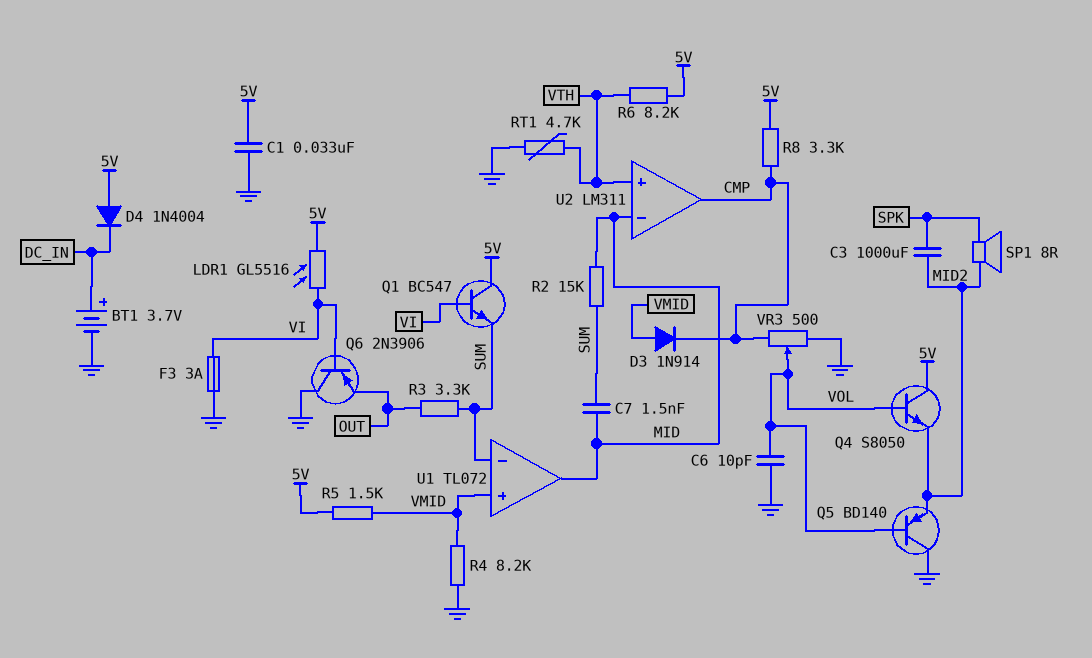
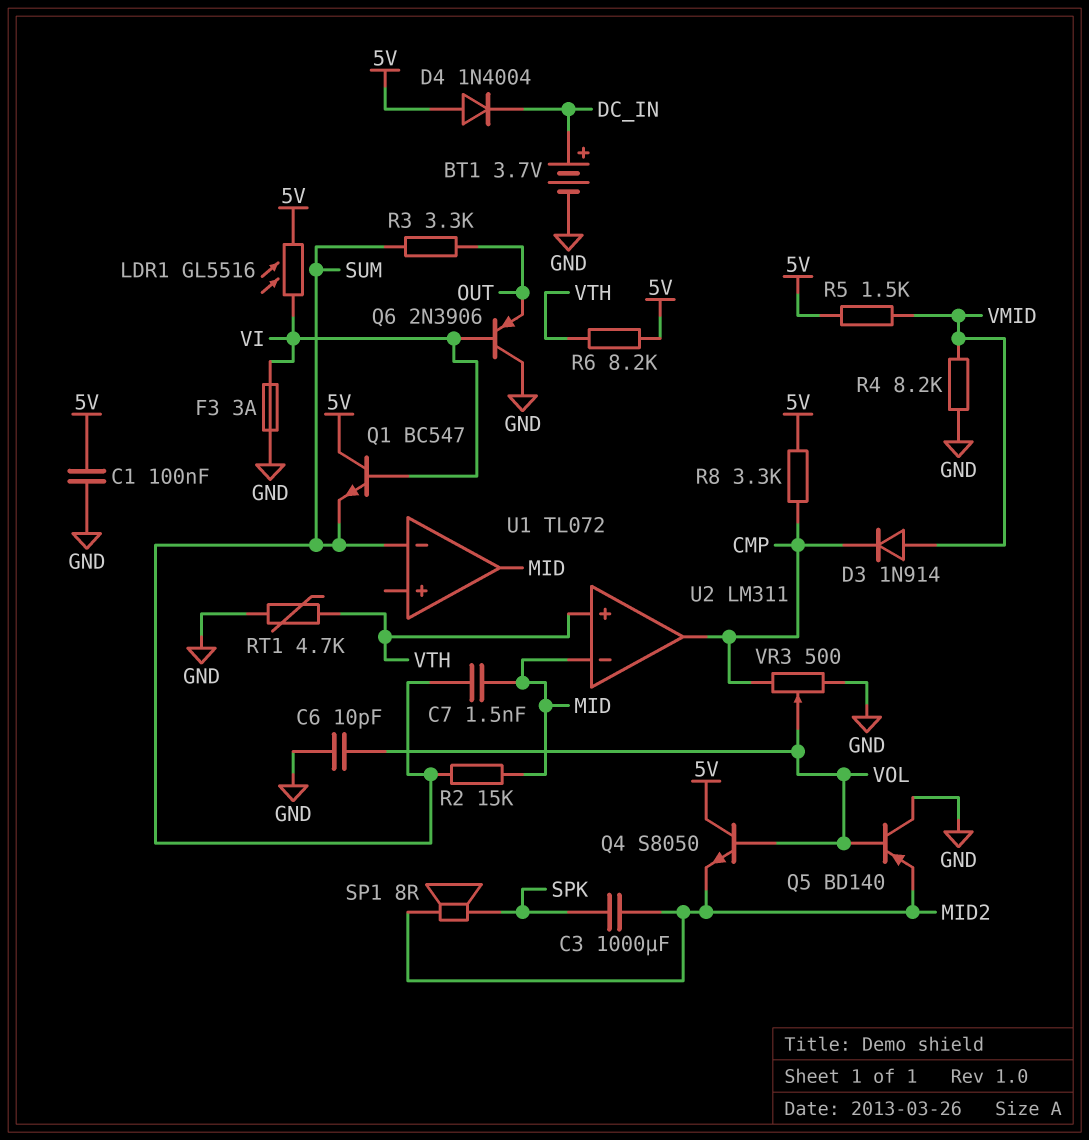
C1: 33nF (5V, GND) -> 100nF (5V, GND)
U1 pin in+: VMID -> none

